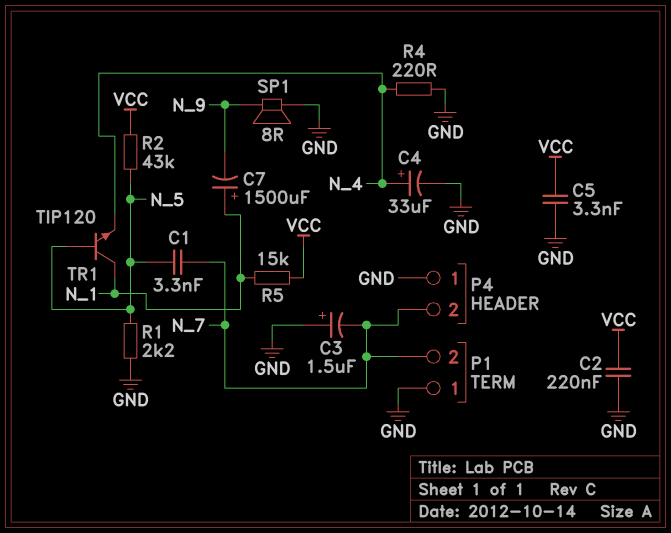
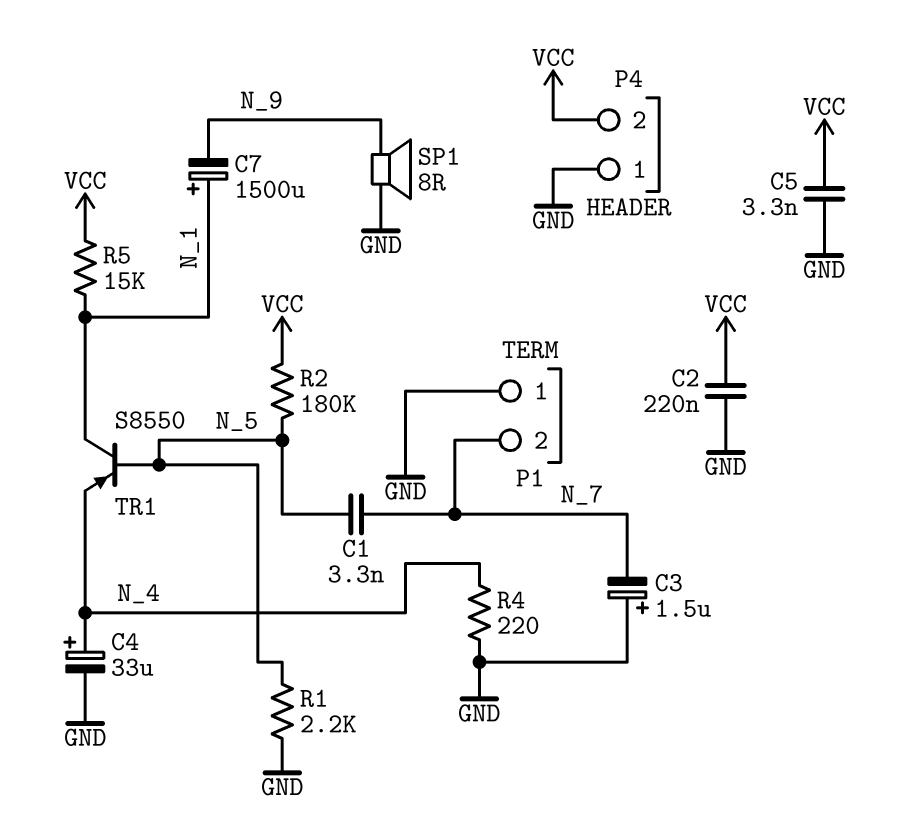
P4 pin 2: N_7 -> VCC
R2: 43k (N_5, VCC) -> 180k (N_5, VCC)
TR1: NPN TIP120 (B N_5, C N_1, E N_4) -> PNP S8550 (B N_5, C N_1, E N_4)

